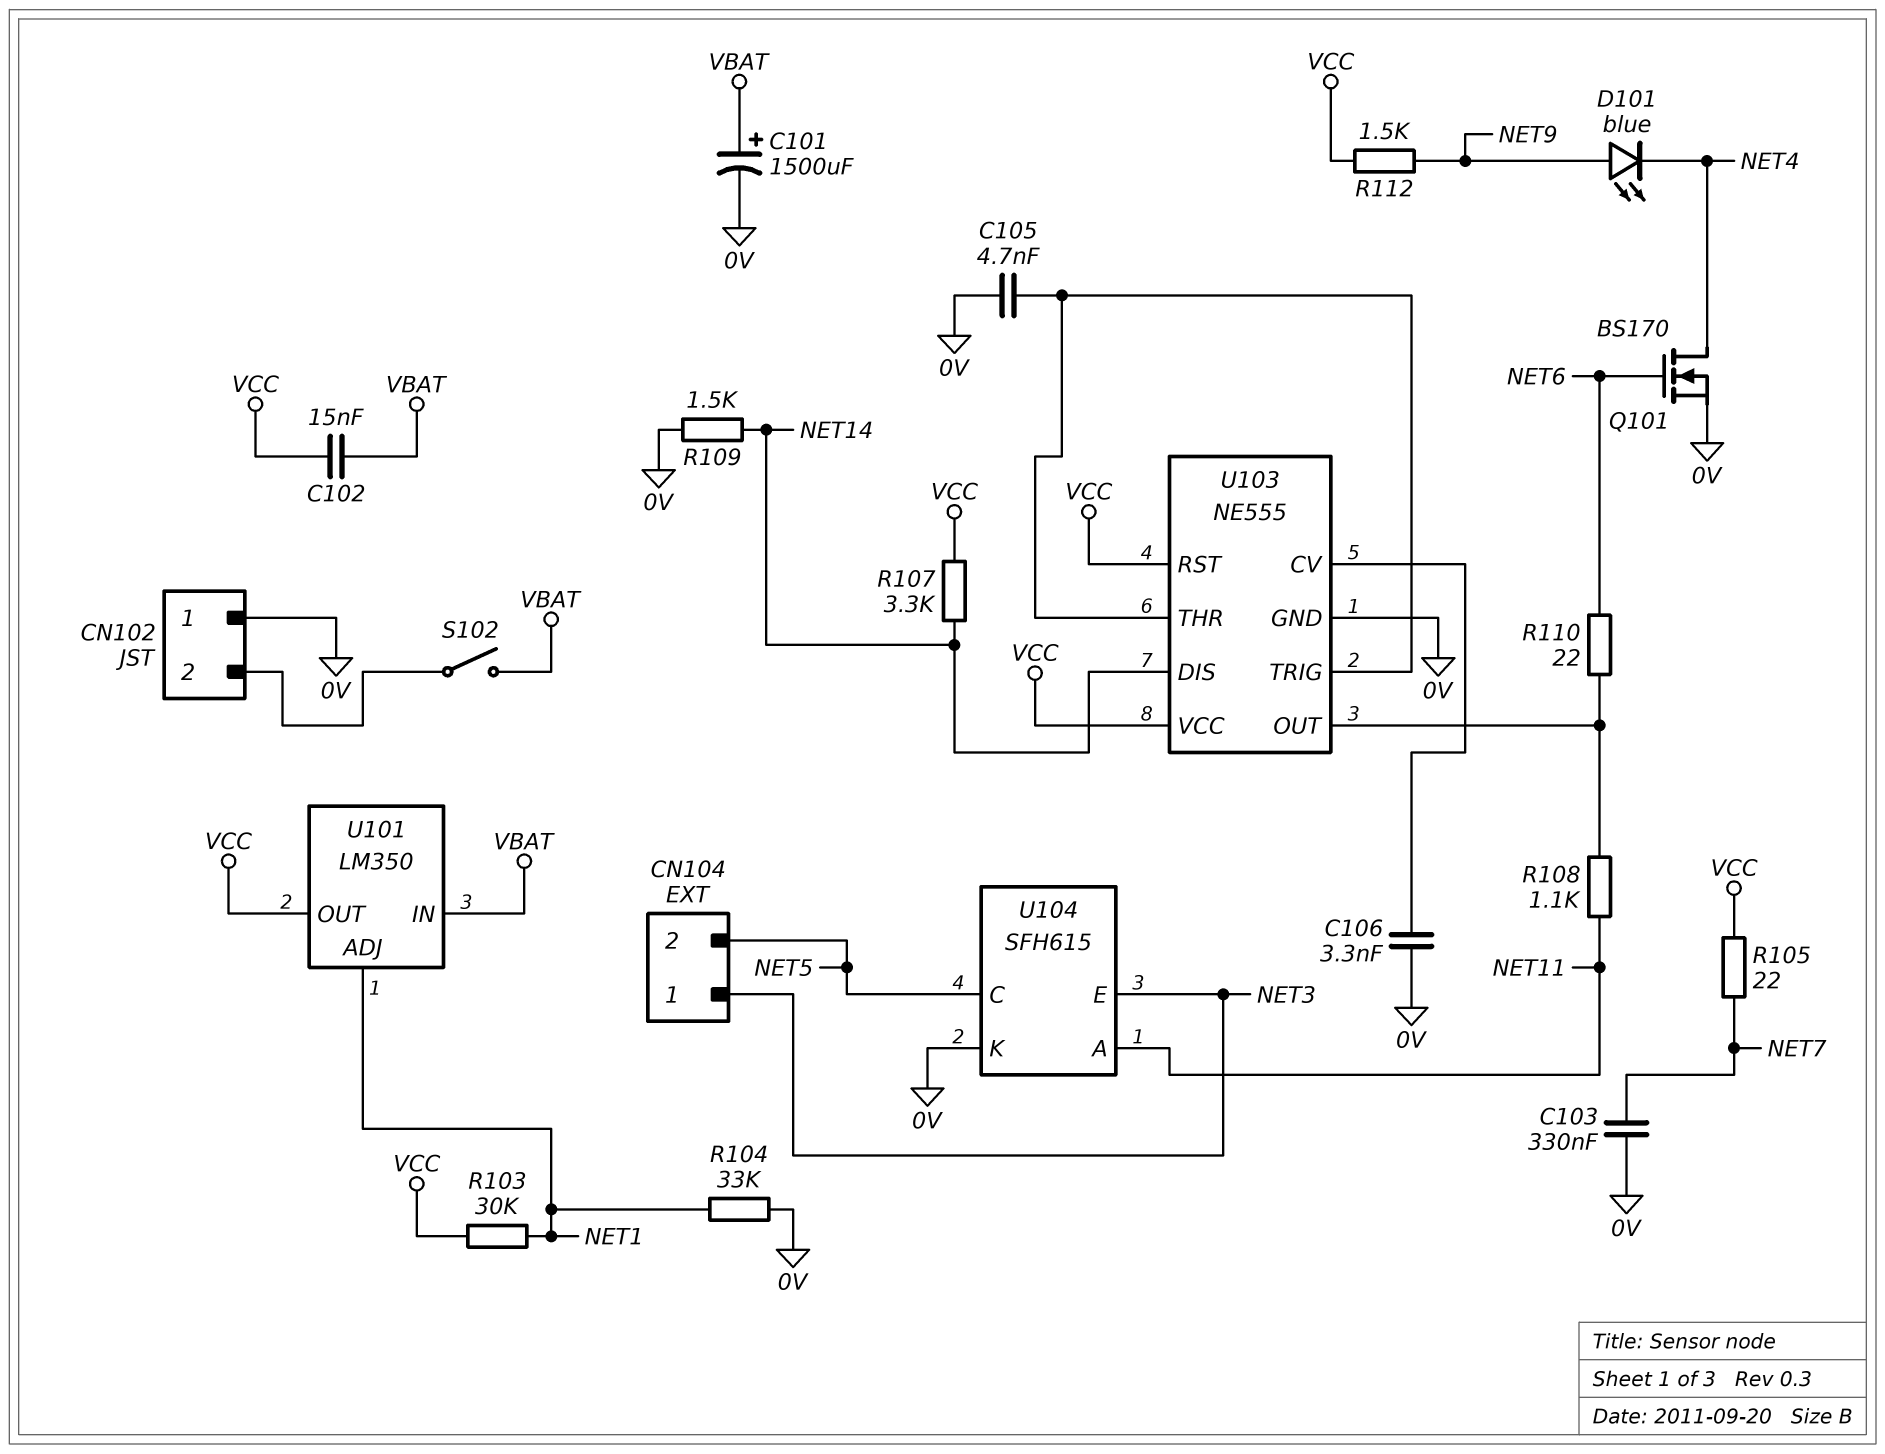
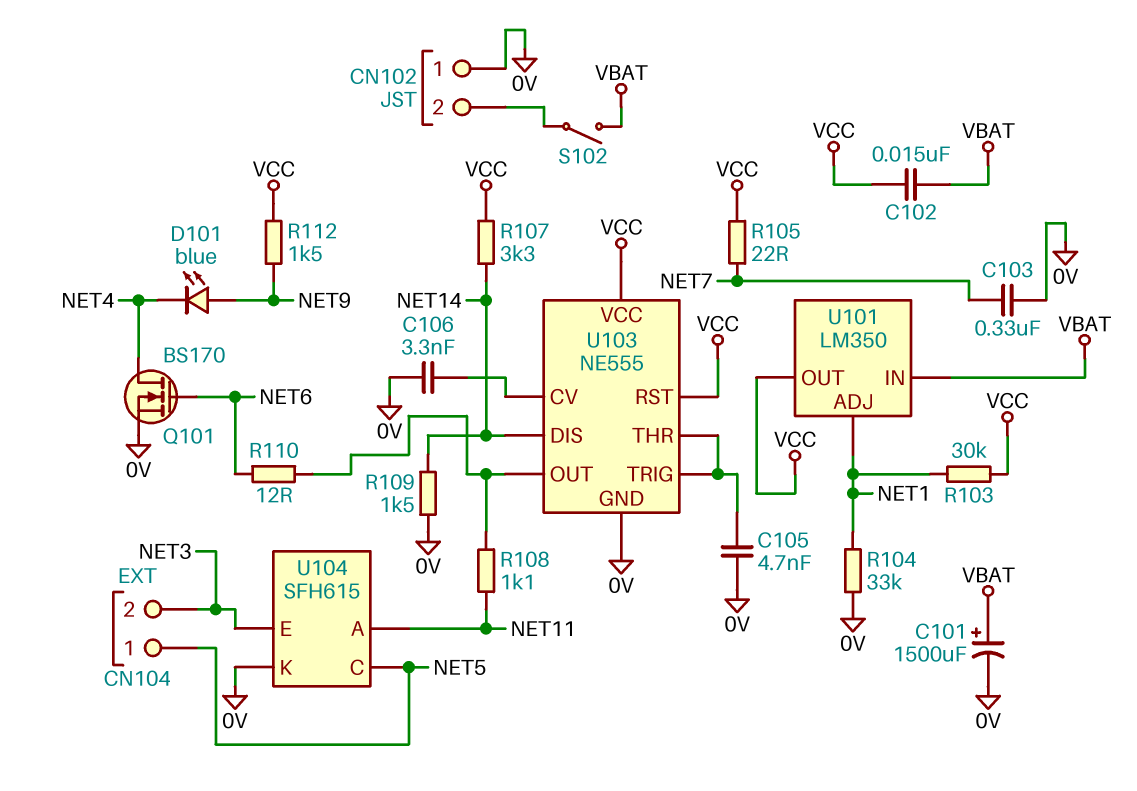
CN104 pin 1: NET3 -> NET5
CN104 pin 2: NET5 -> NET3
R110: 22 (NET6, U103/OUT) -> 12 (NET6, U103/OUT)

